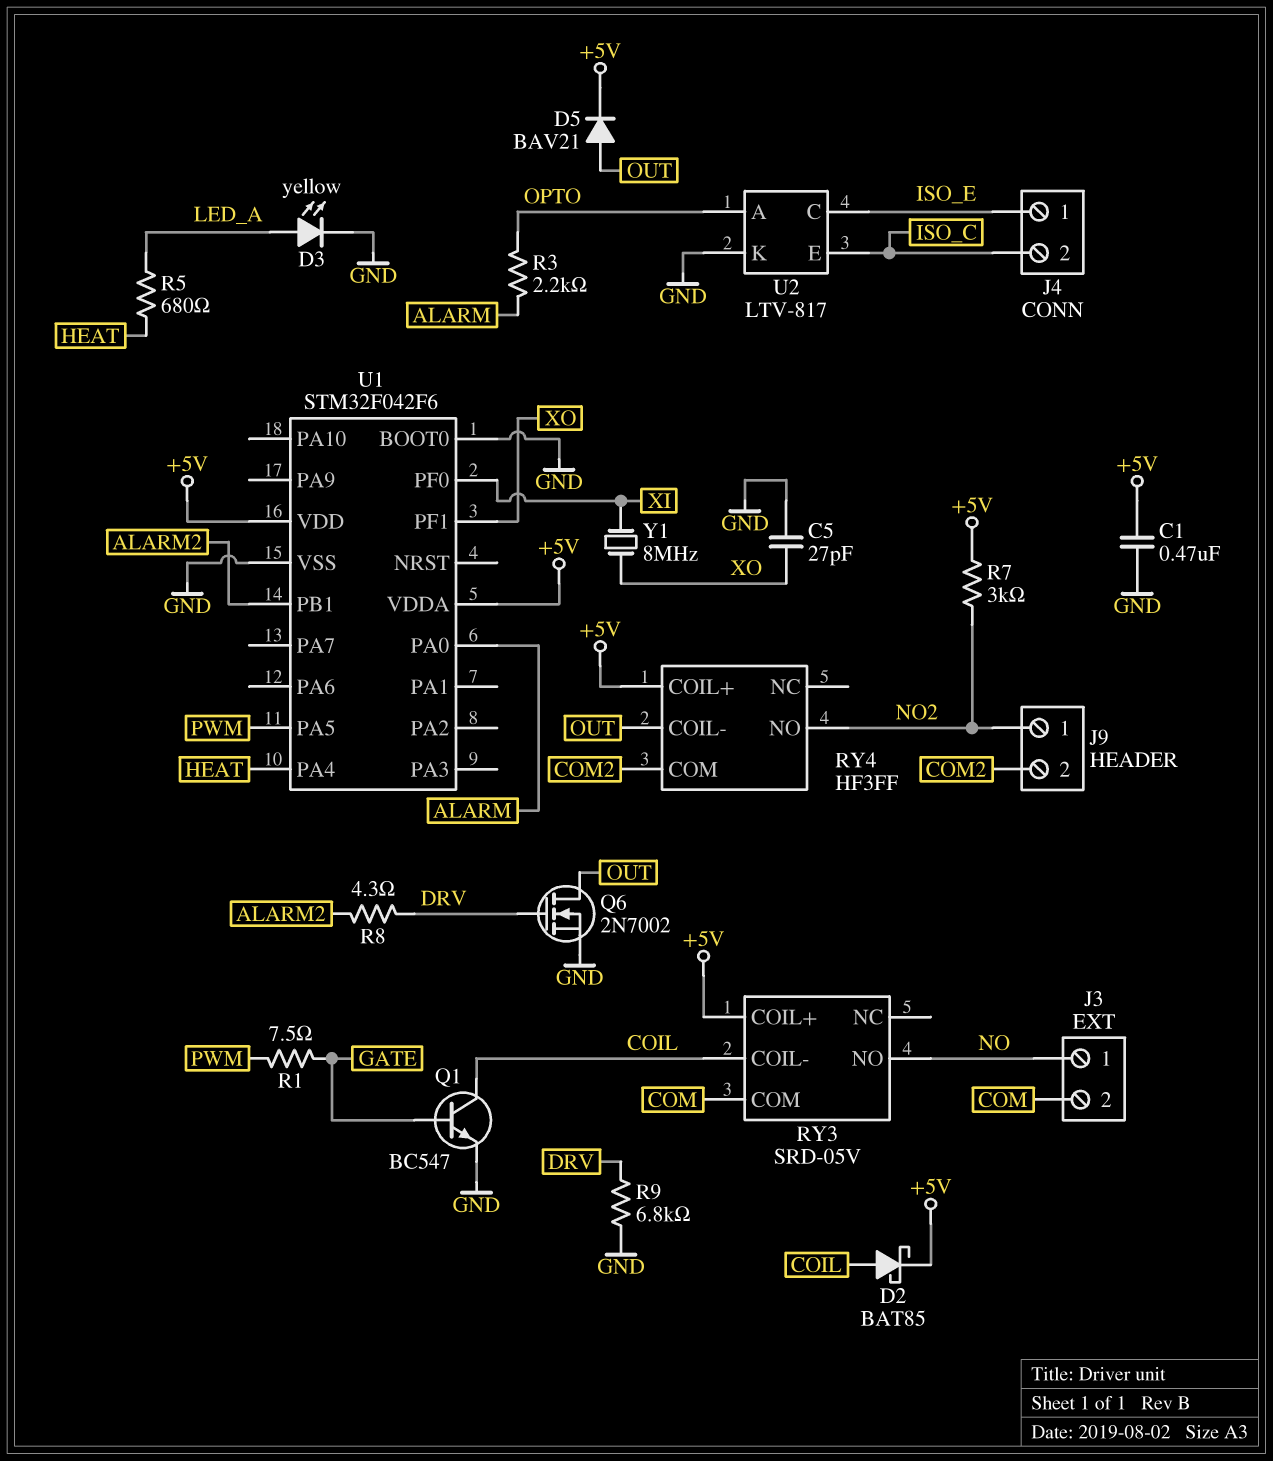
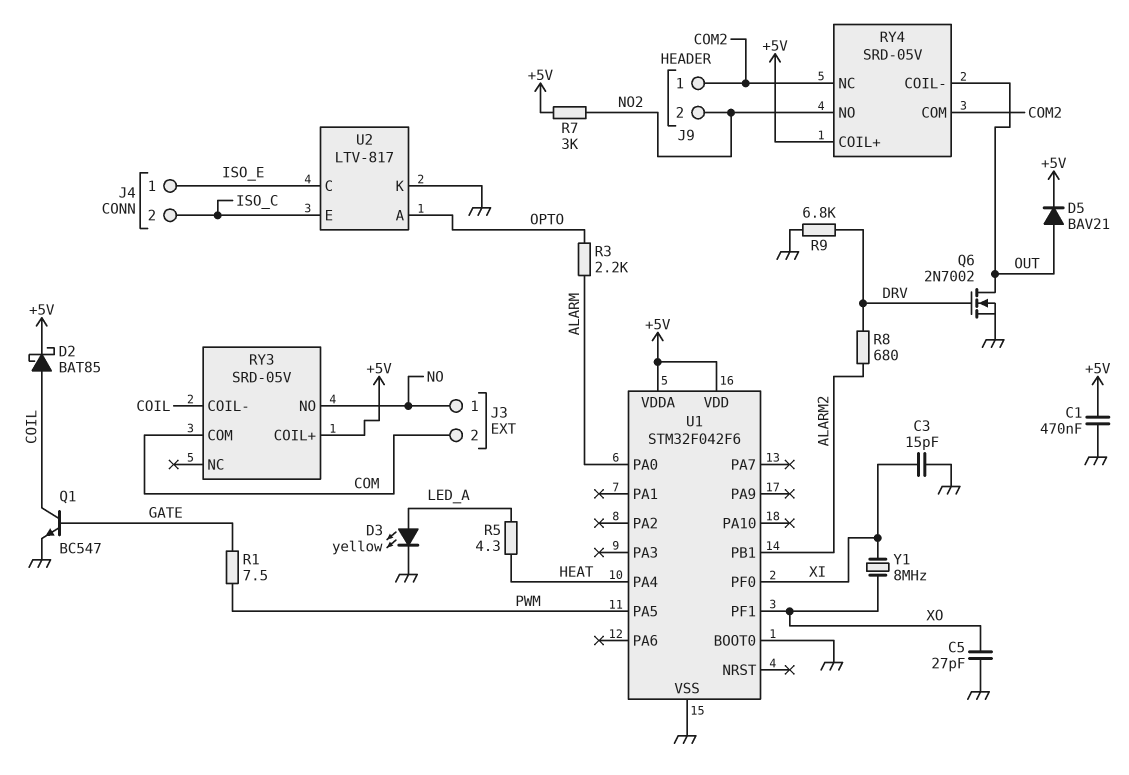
C3: none -> 15pF (GND, XI)
J9 pin 1: NO2 -> COM2
J9 pin 2: COM2 -> NO2
R5: 680 (HEAT, LED_A) -> 4.3 (HEAT, LED_A)
R8: 4.3 (ALARM2, DRV) -> 680 (ALARM2, DRV)
RY4: HF3FF -> SRD-05V
RY4 pin NC: none -> COM2

